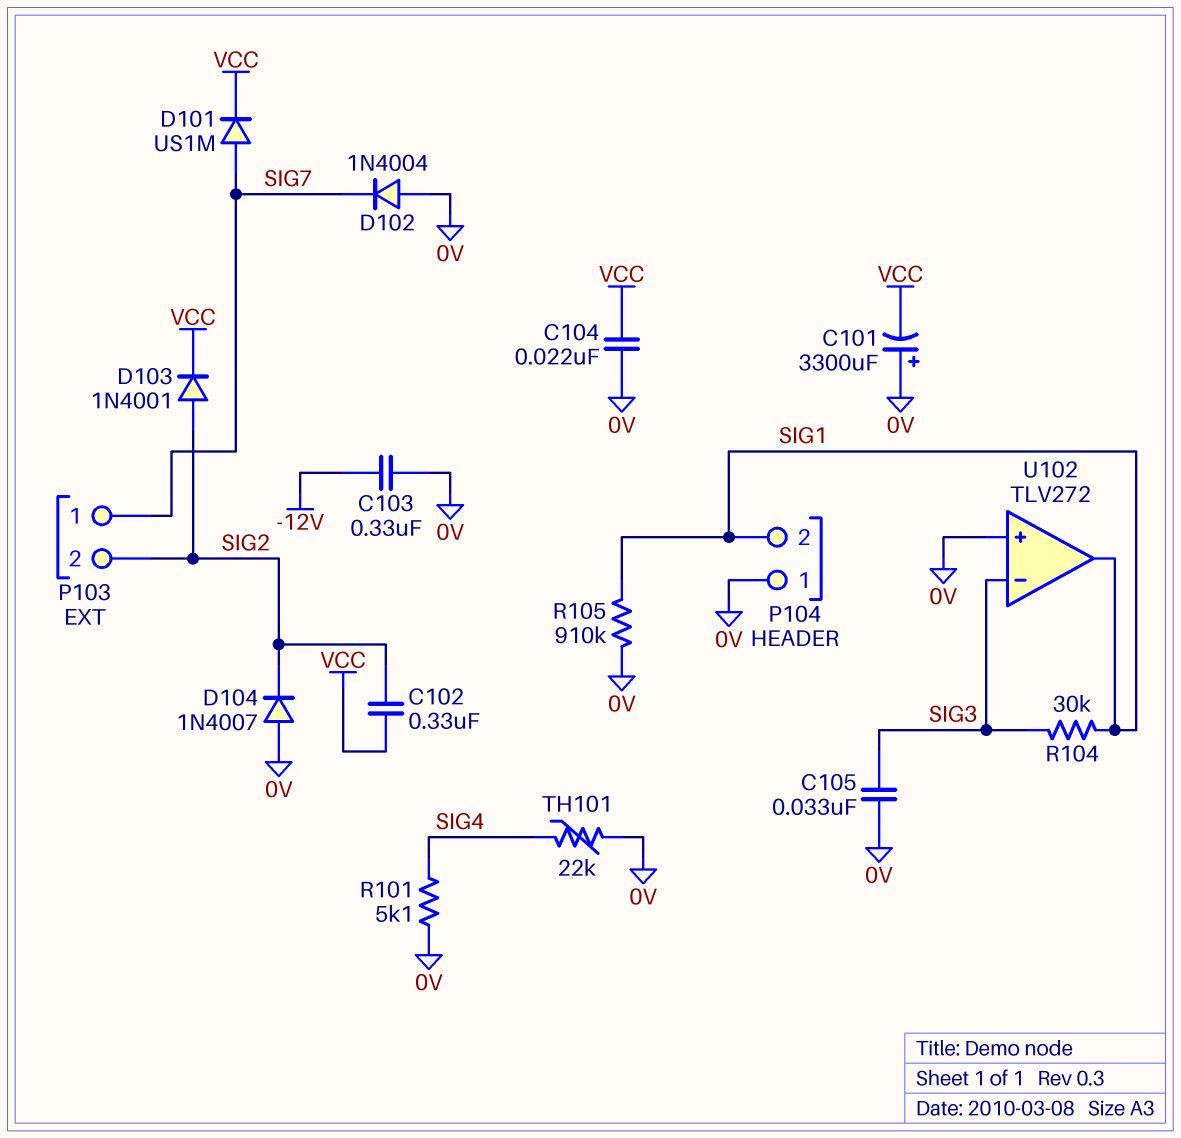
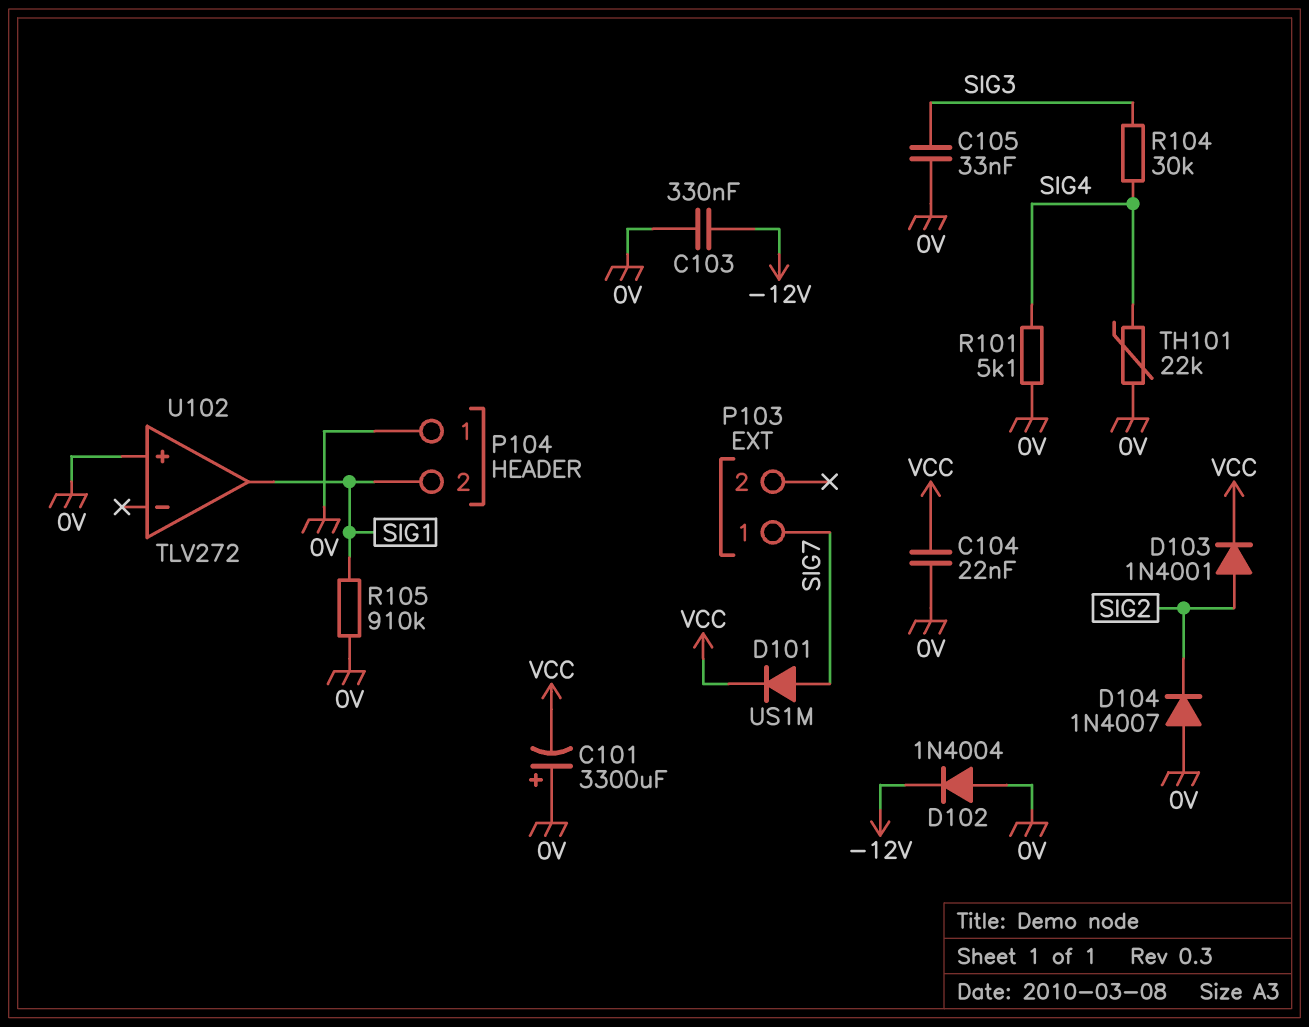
C102: 330nF (SIG2, VCC) -> none
D102: diode 1N4004 (A 0V, K SIG7) -> diode 1N4004 (A 0V, K -12V)
P103 pin 2: SIG2 -> none
R104: 30k (SIG1, SIG3) -> 30k (SIG3, SIG4)
U102 pin in-: SIG3 -> none

